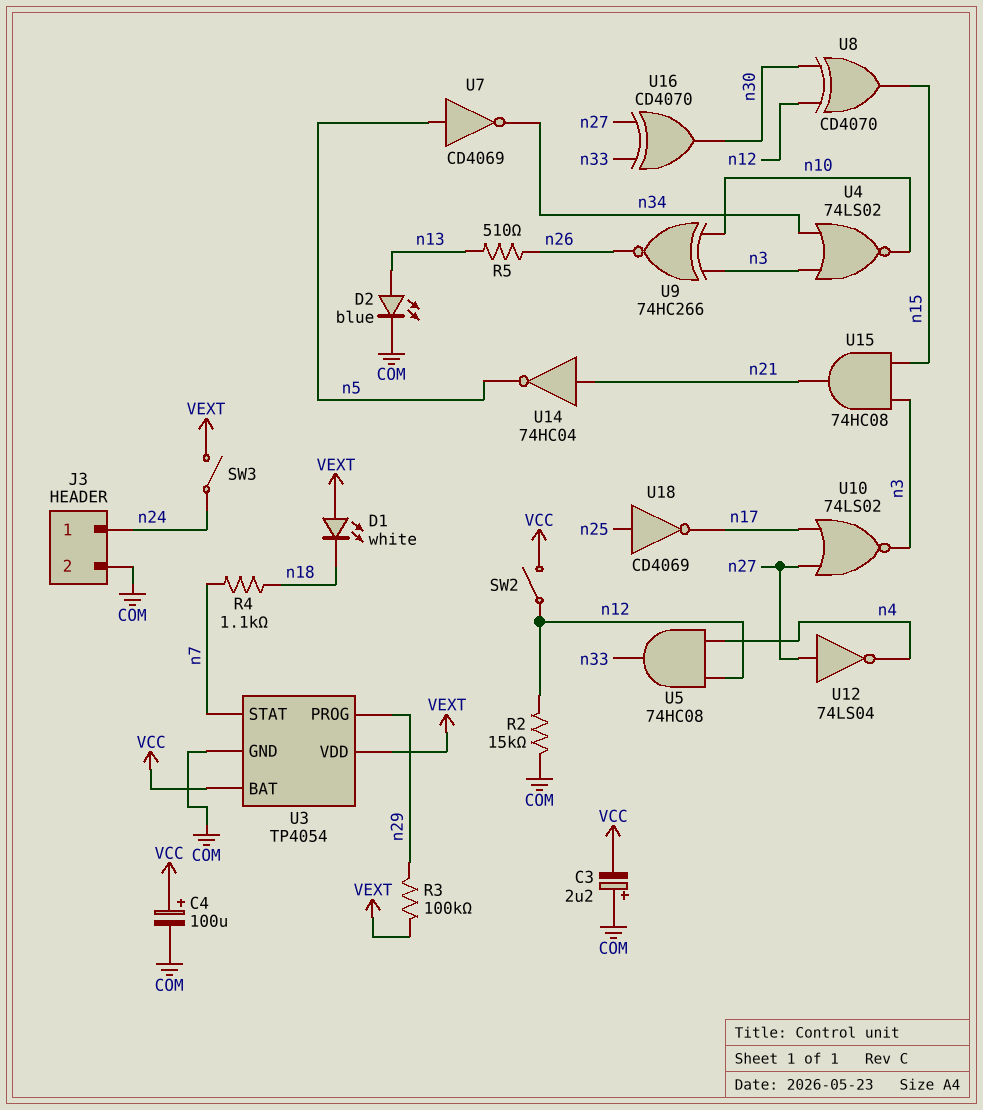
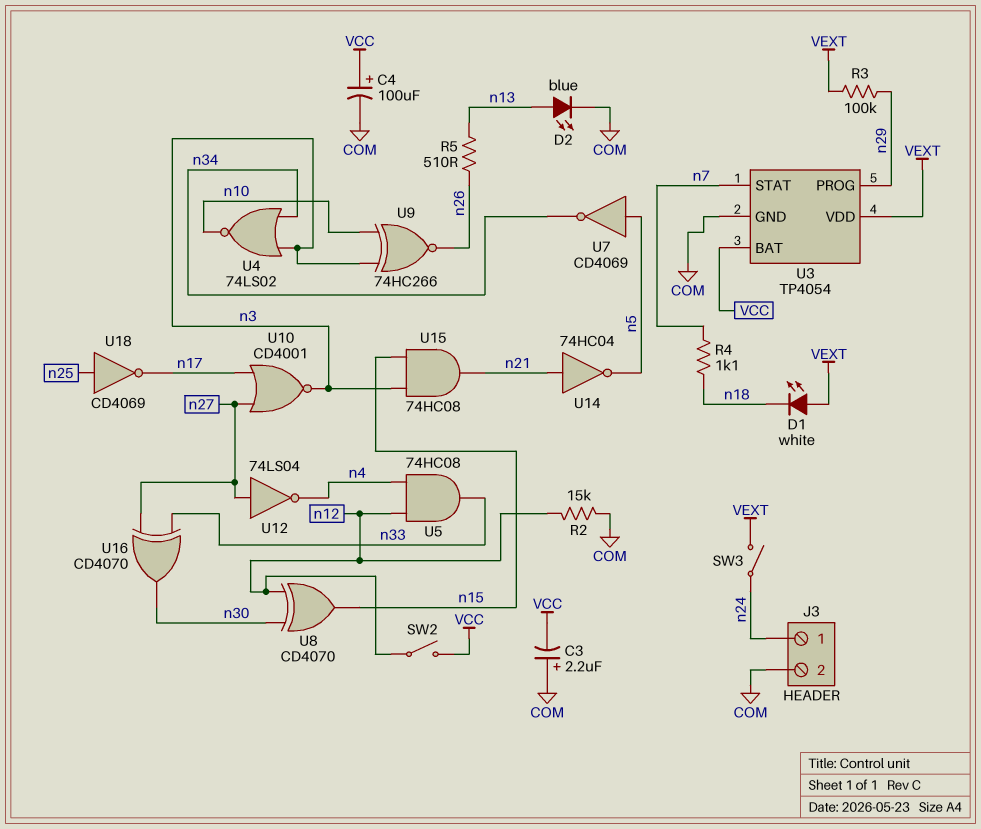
U10: NOR 74LS02 (in n17, in n27, out n3) -> NOR CD4001 (in n17, in n27, out n3)

